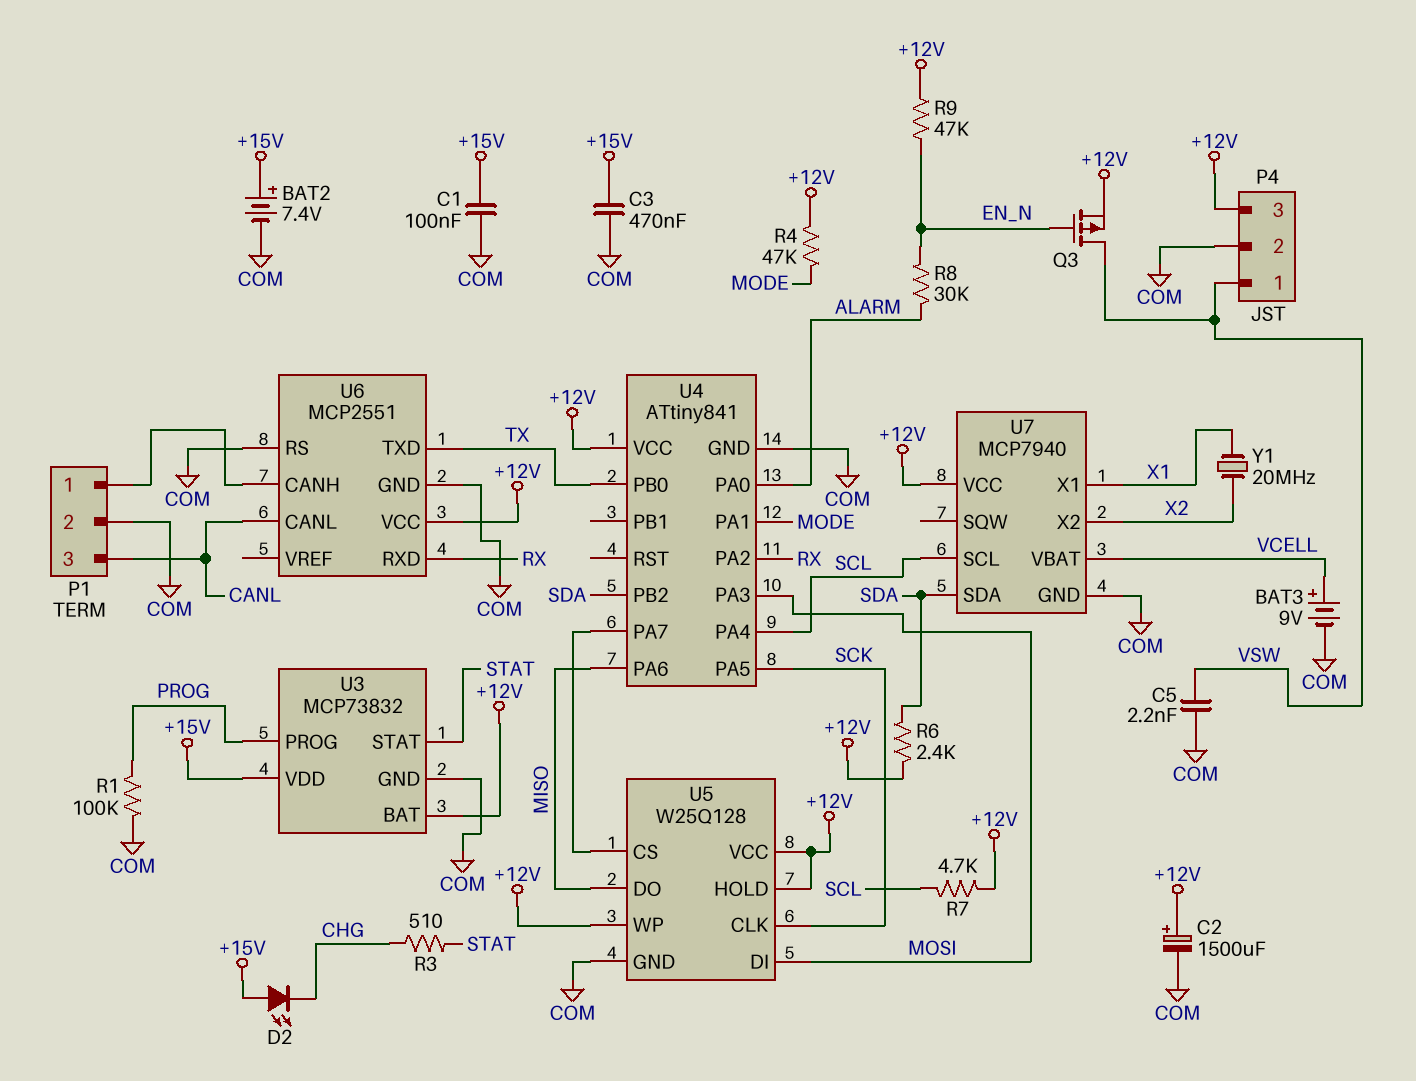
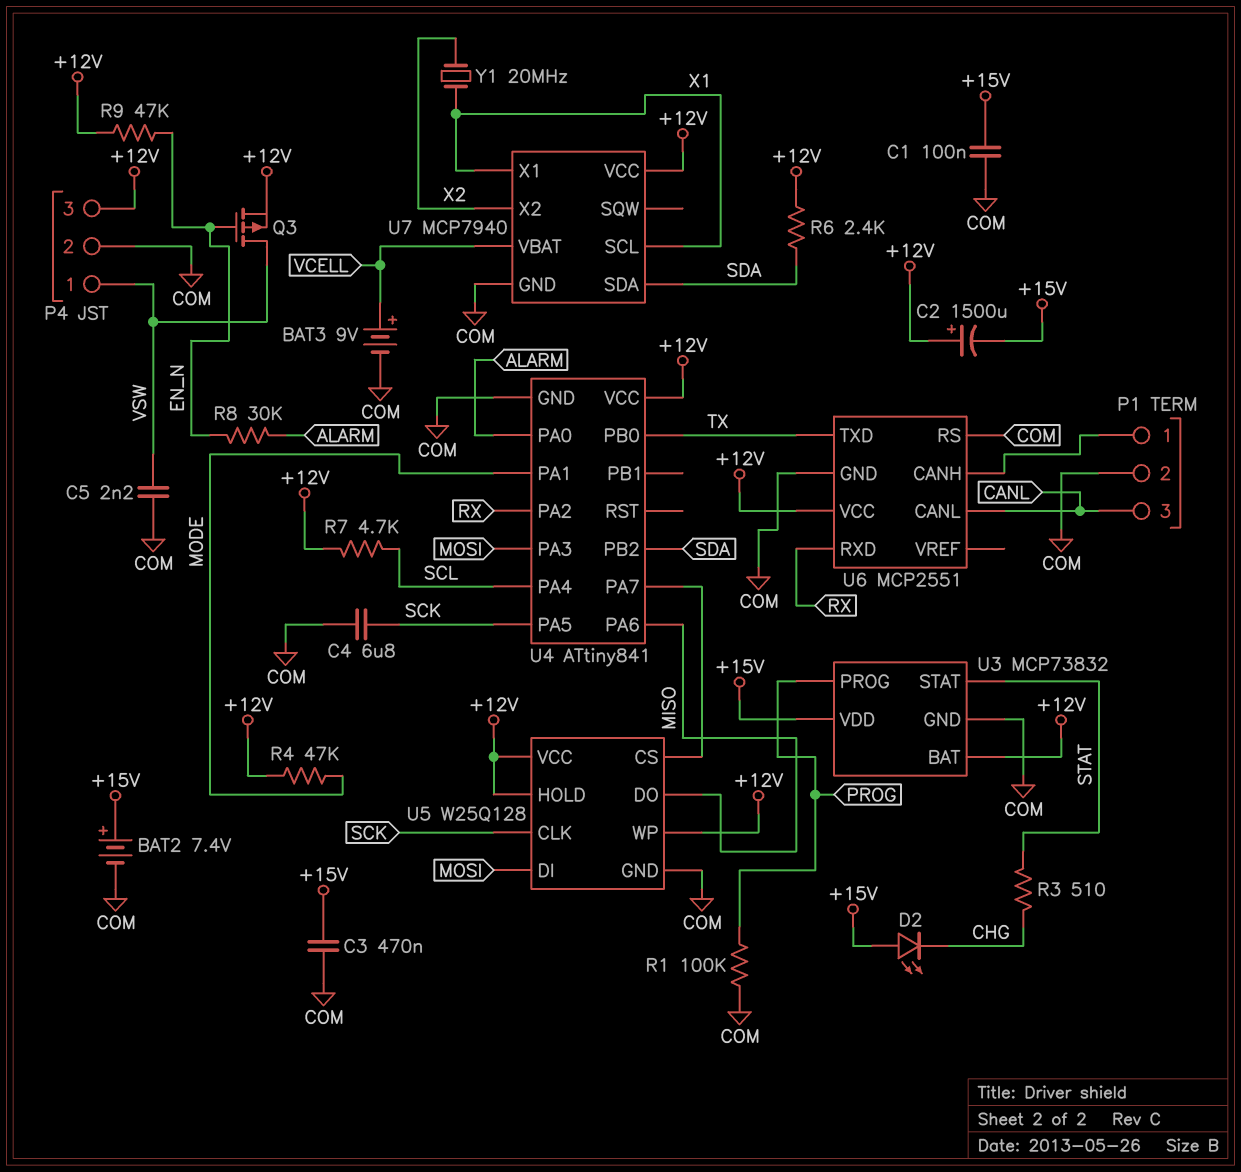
C2: 1500uF (plus +12V, minus COM) -> 1500uF (plus +12V, minus +15V)
C4: none -> 6.8uF (COM, SCK)
U7 pin SCL: SCL -> X1

